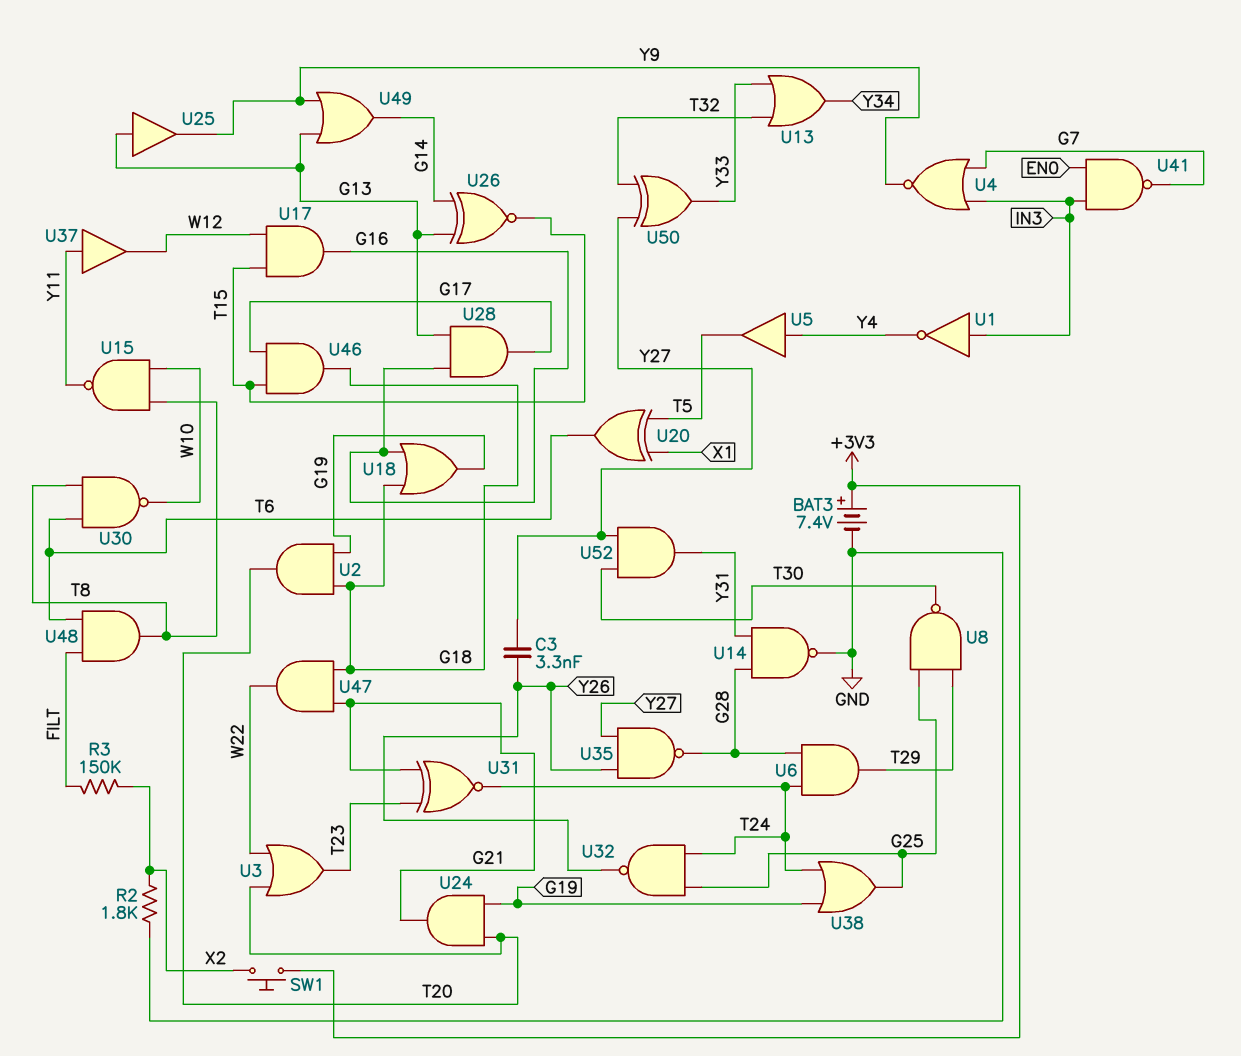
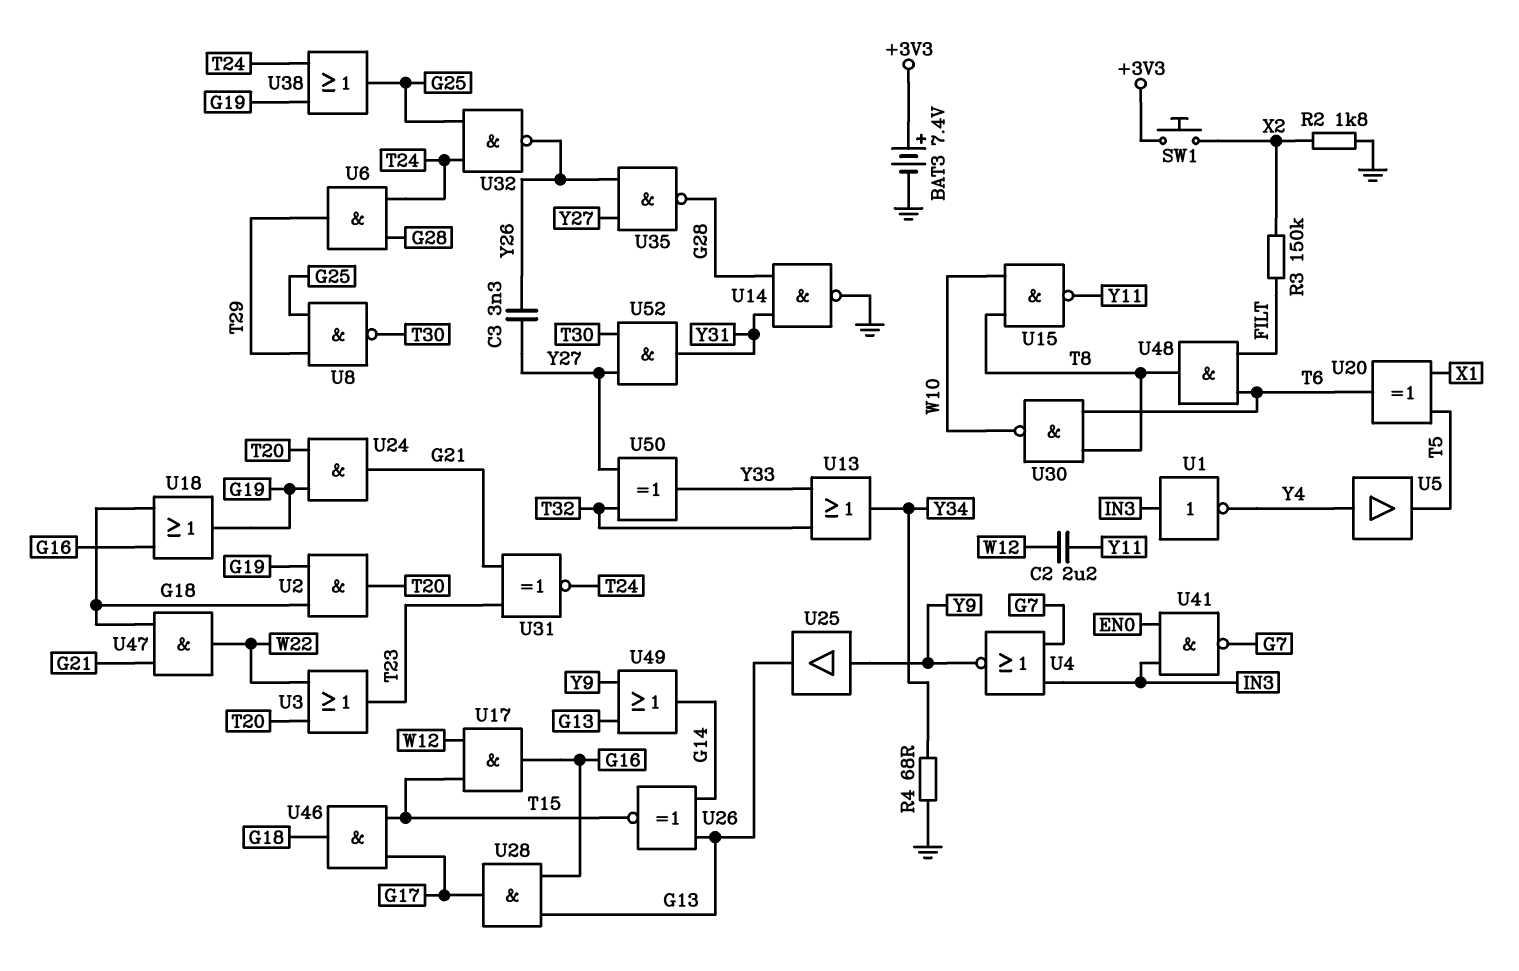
C2: none -> 2.2uF (W12, Y11)
R4: none -> 68 (GND, Y34)
U25: buffer (in G13, out Y9) -> buffer (in Y9, out G13)
U37: buffer (in Y11, out W12) -> none

